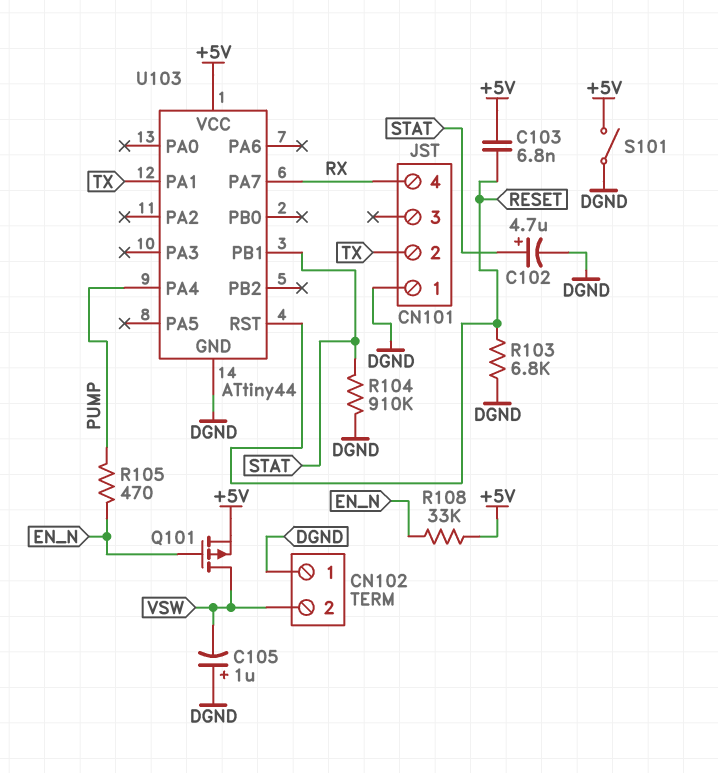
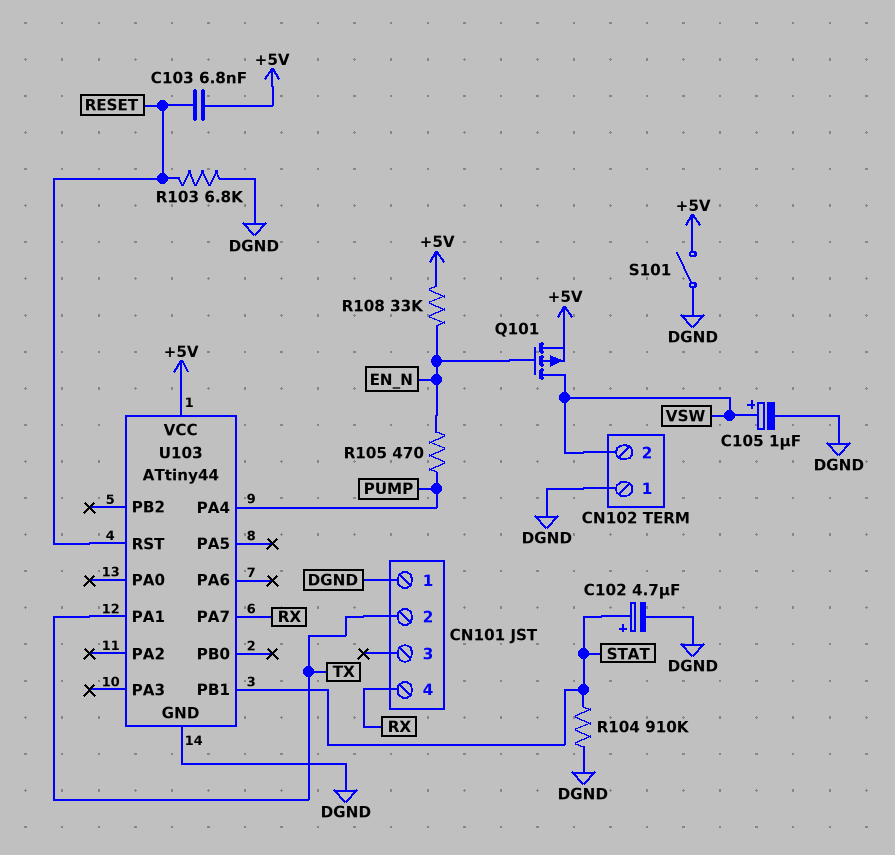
C105: 1uF (plus DGND, minus VSW) -> 1uF (plus VSW, minus DGND)

